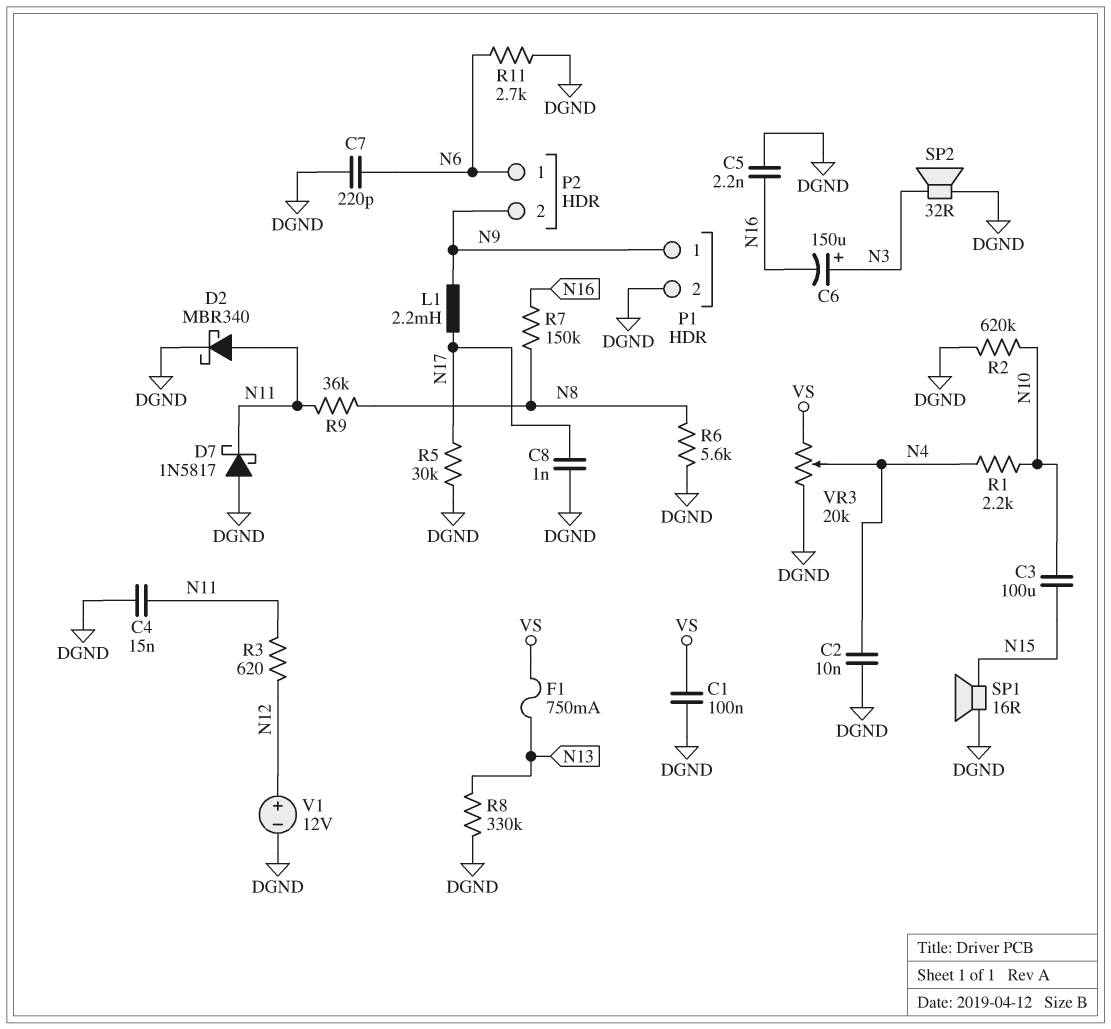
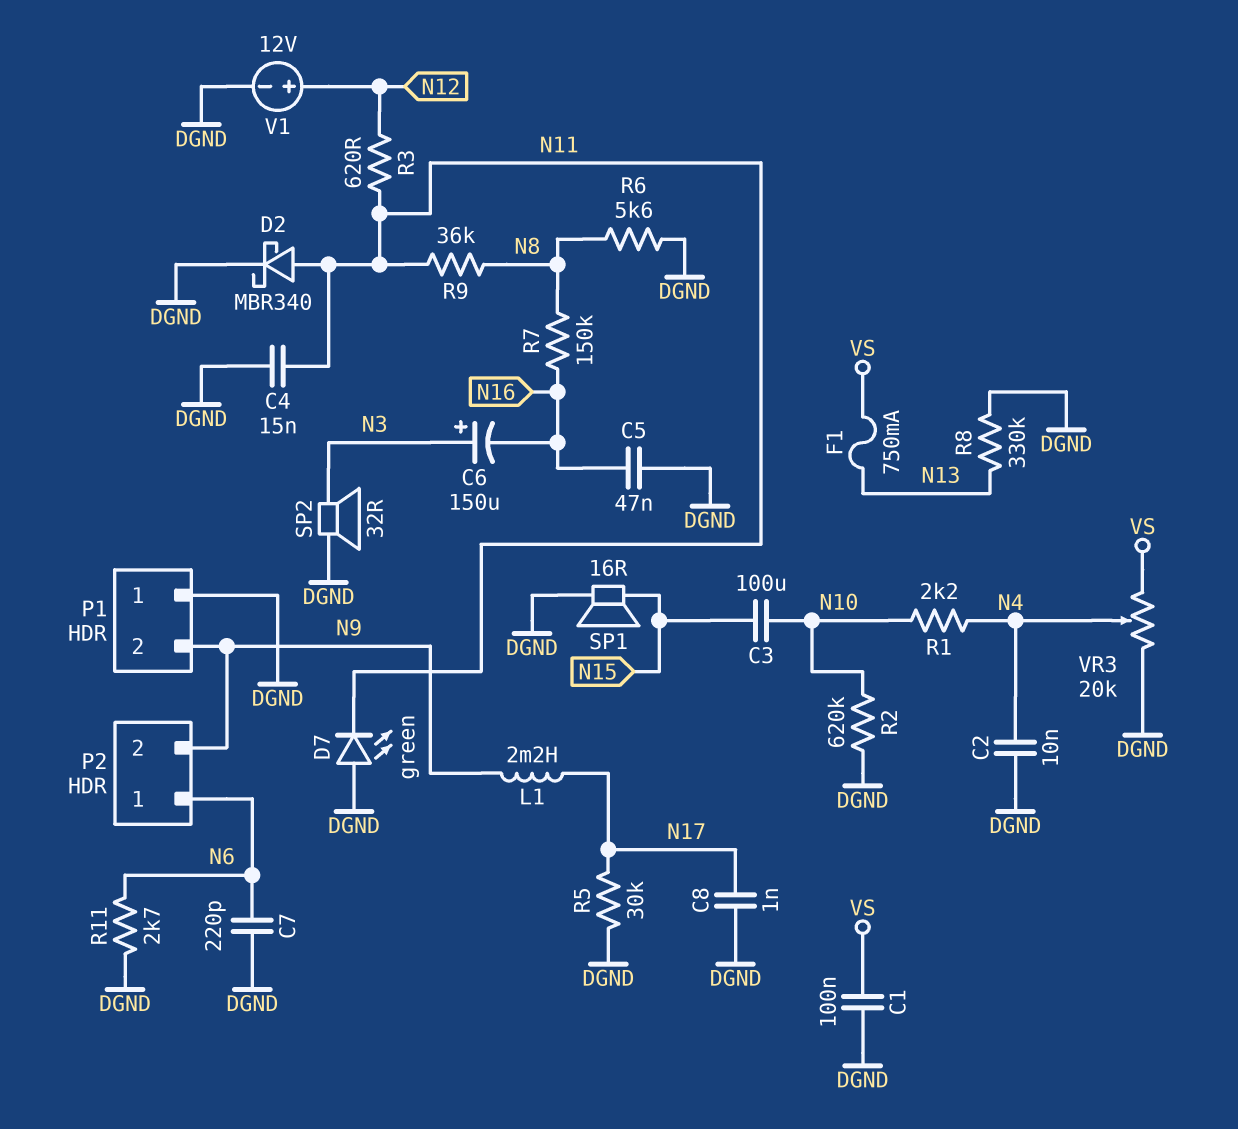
C5: 2.2nF (DGND, N16) -> 47nF (DGND, N16)
D7: schottky 1N5817 (A DGND, K N11) -> LED green (A DGND, K N11)
P1 pin 1: N9 -> DGND
P1 pin 2: DGND -> N9

